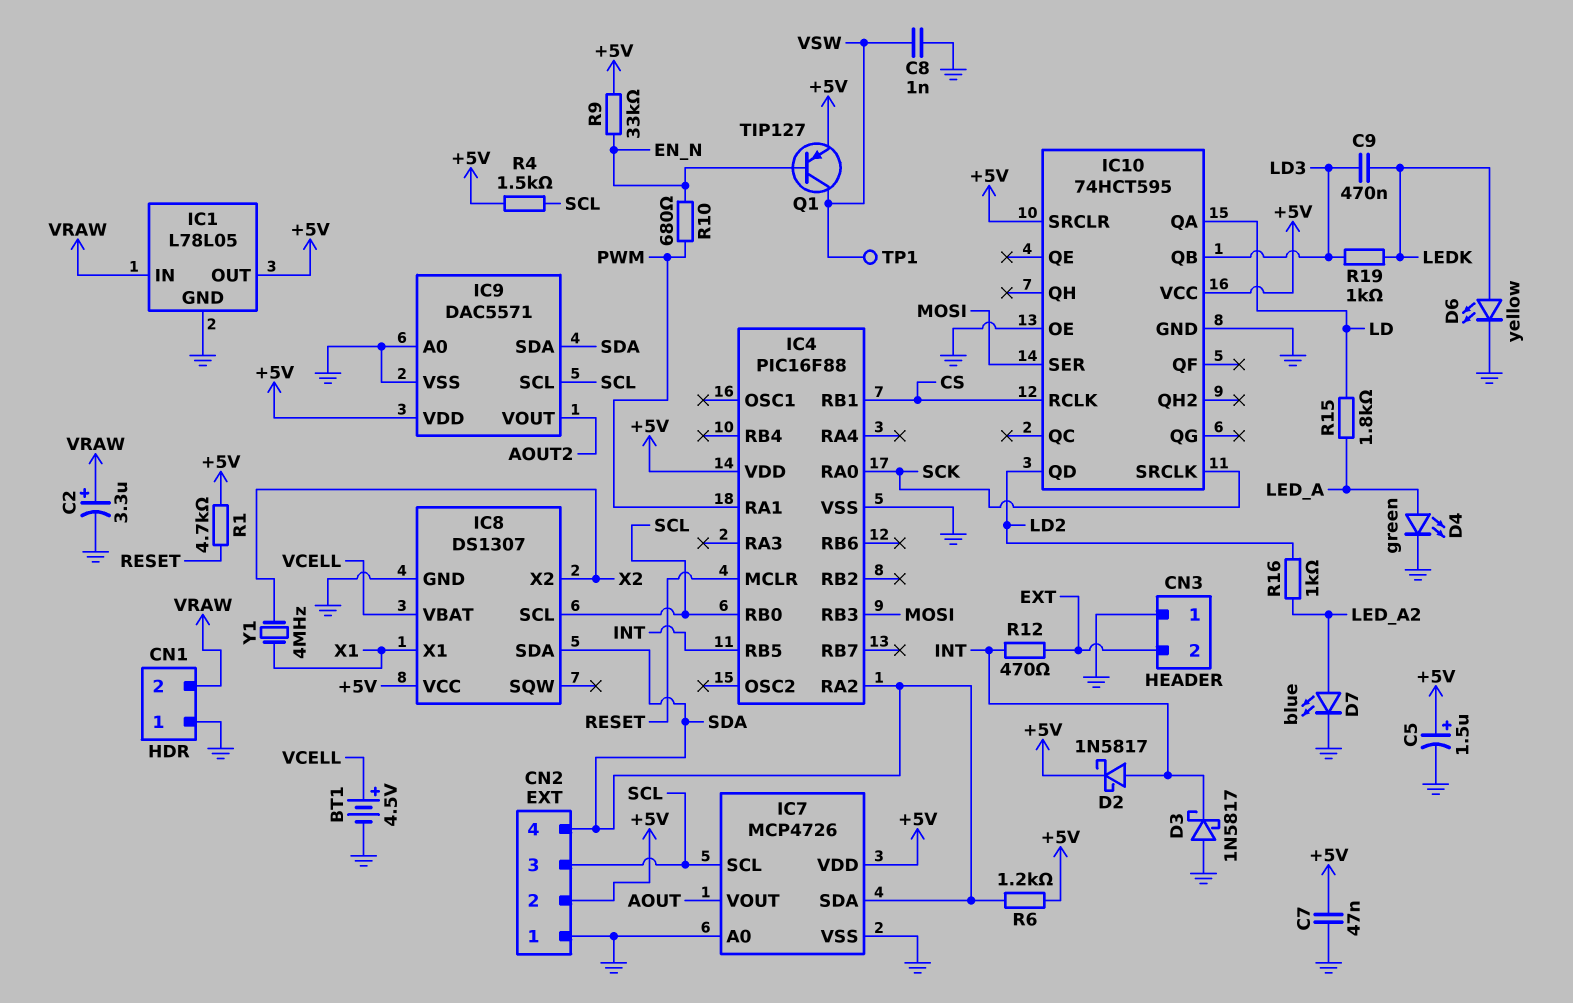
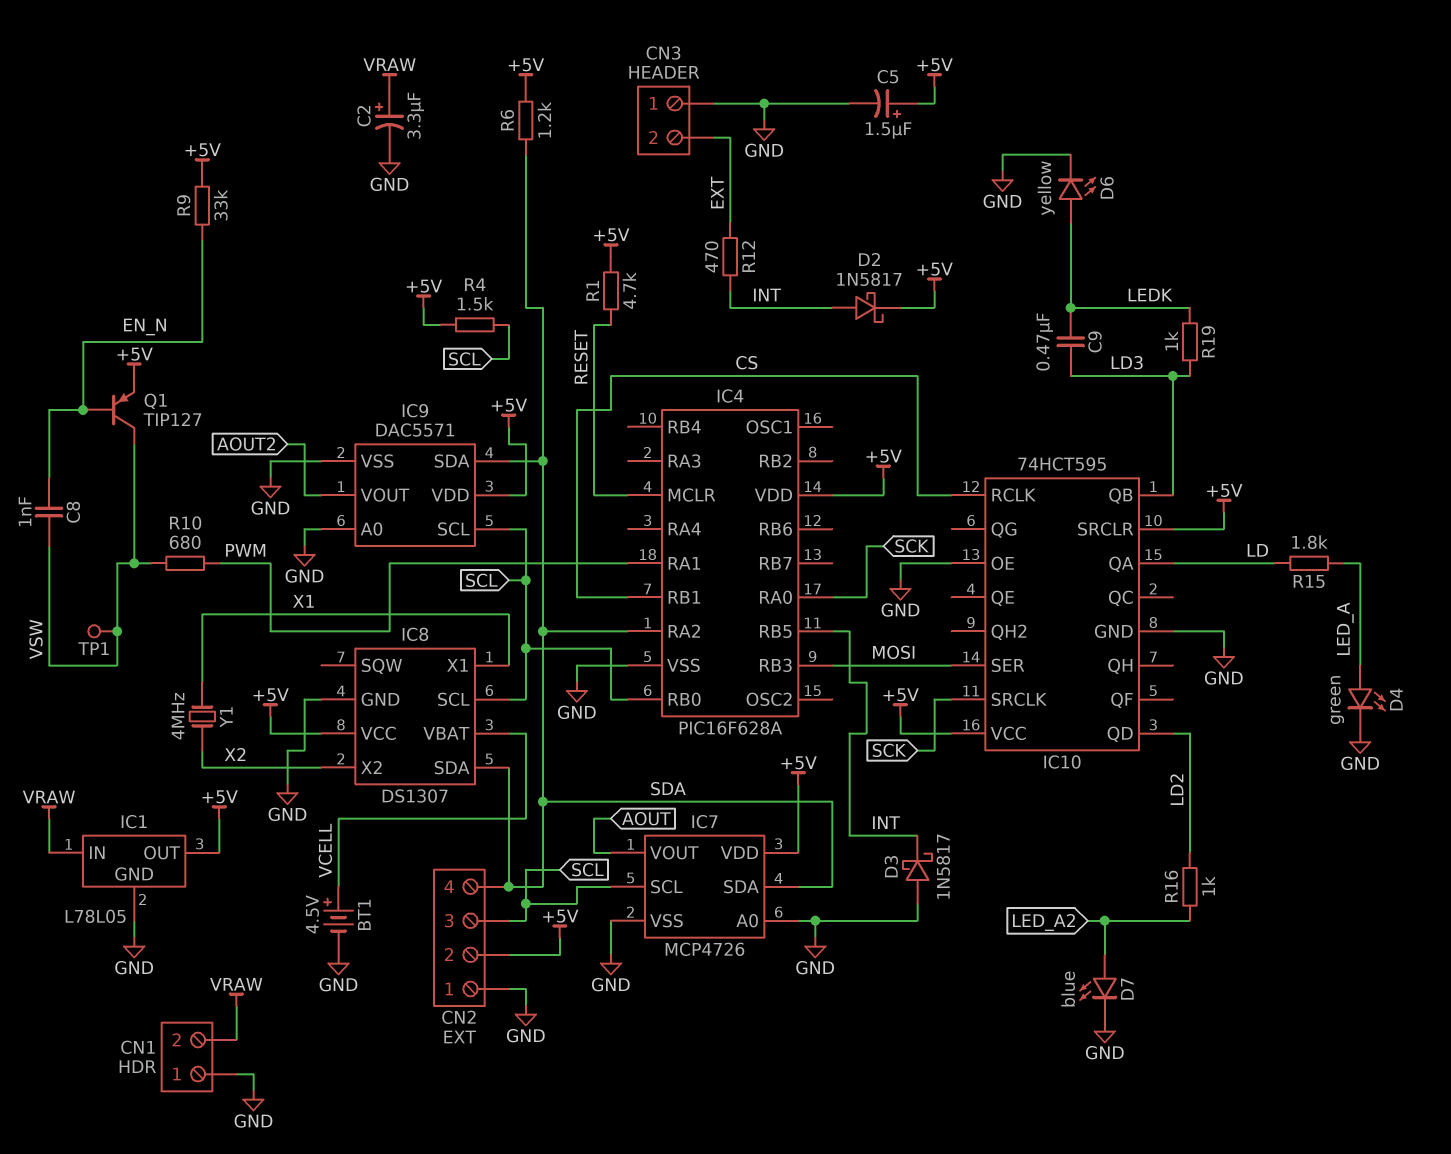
C7: 47nF (+5V, GND) -> none
C8: 1nF (GND, VSW) -> 1nF (EN_N, VSW)
IC4: PIC16F88 -> PIC16F628A
R10: 680 (EN_N, PWM) -> 680 (PWM, VSW)

